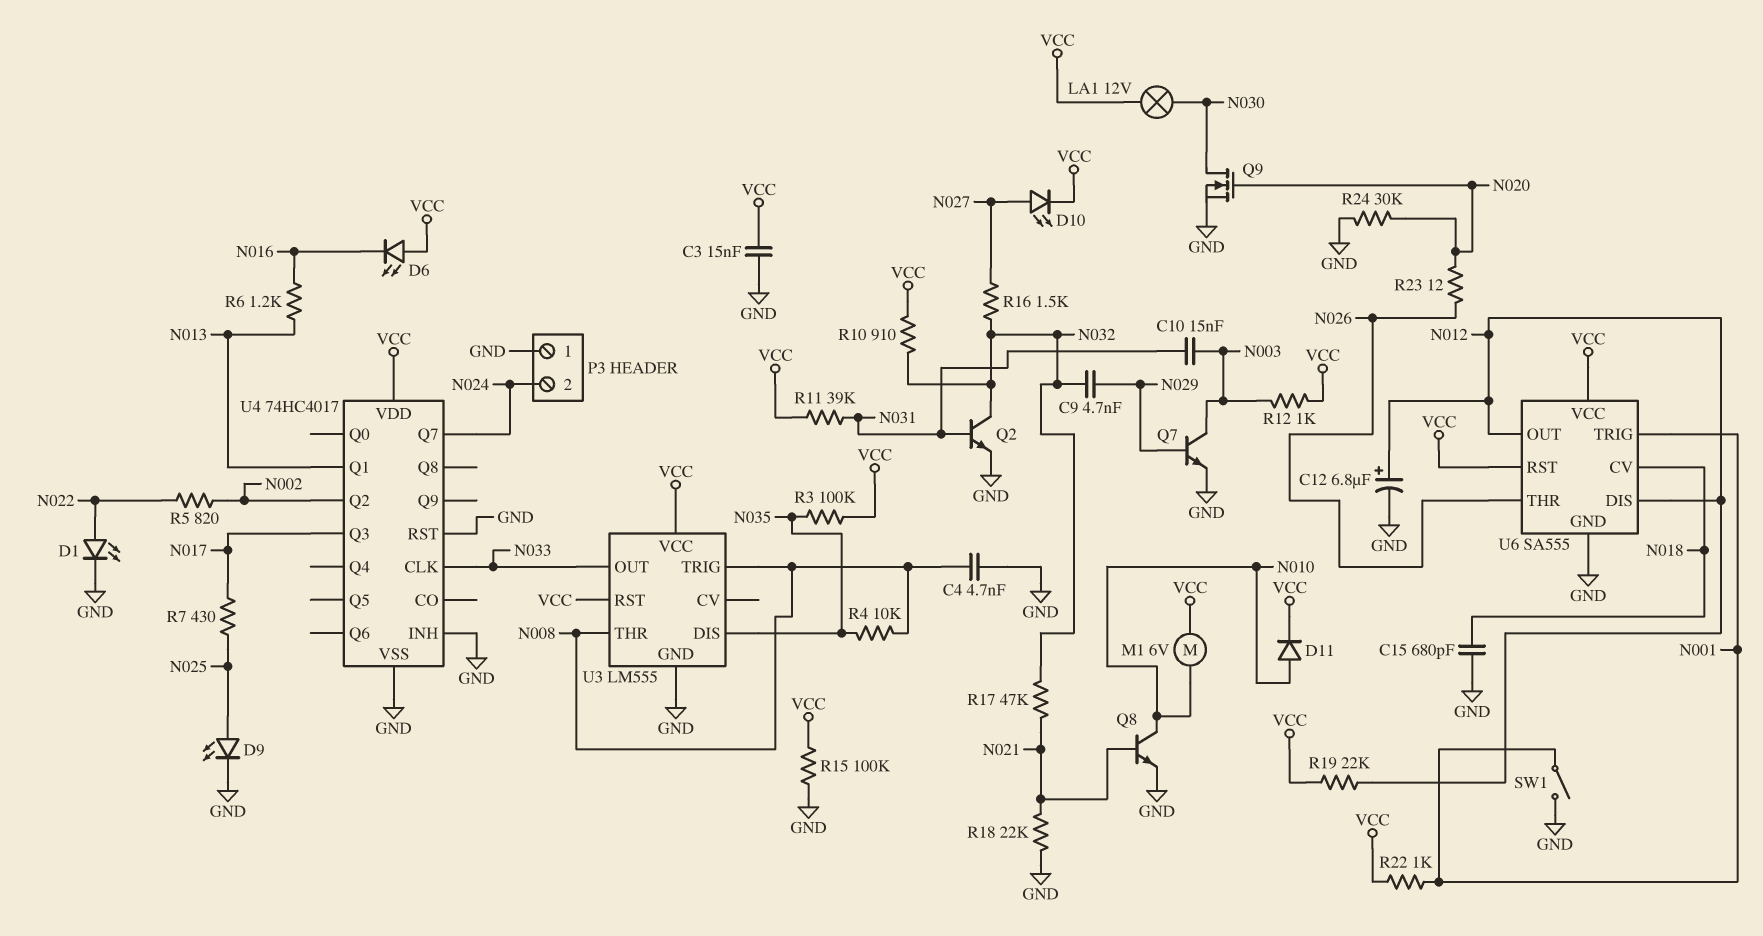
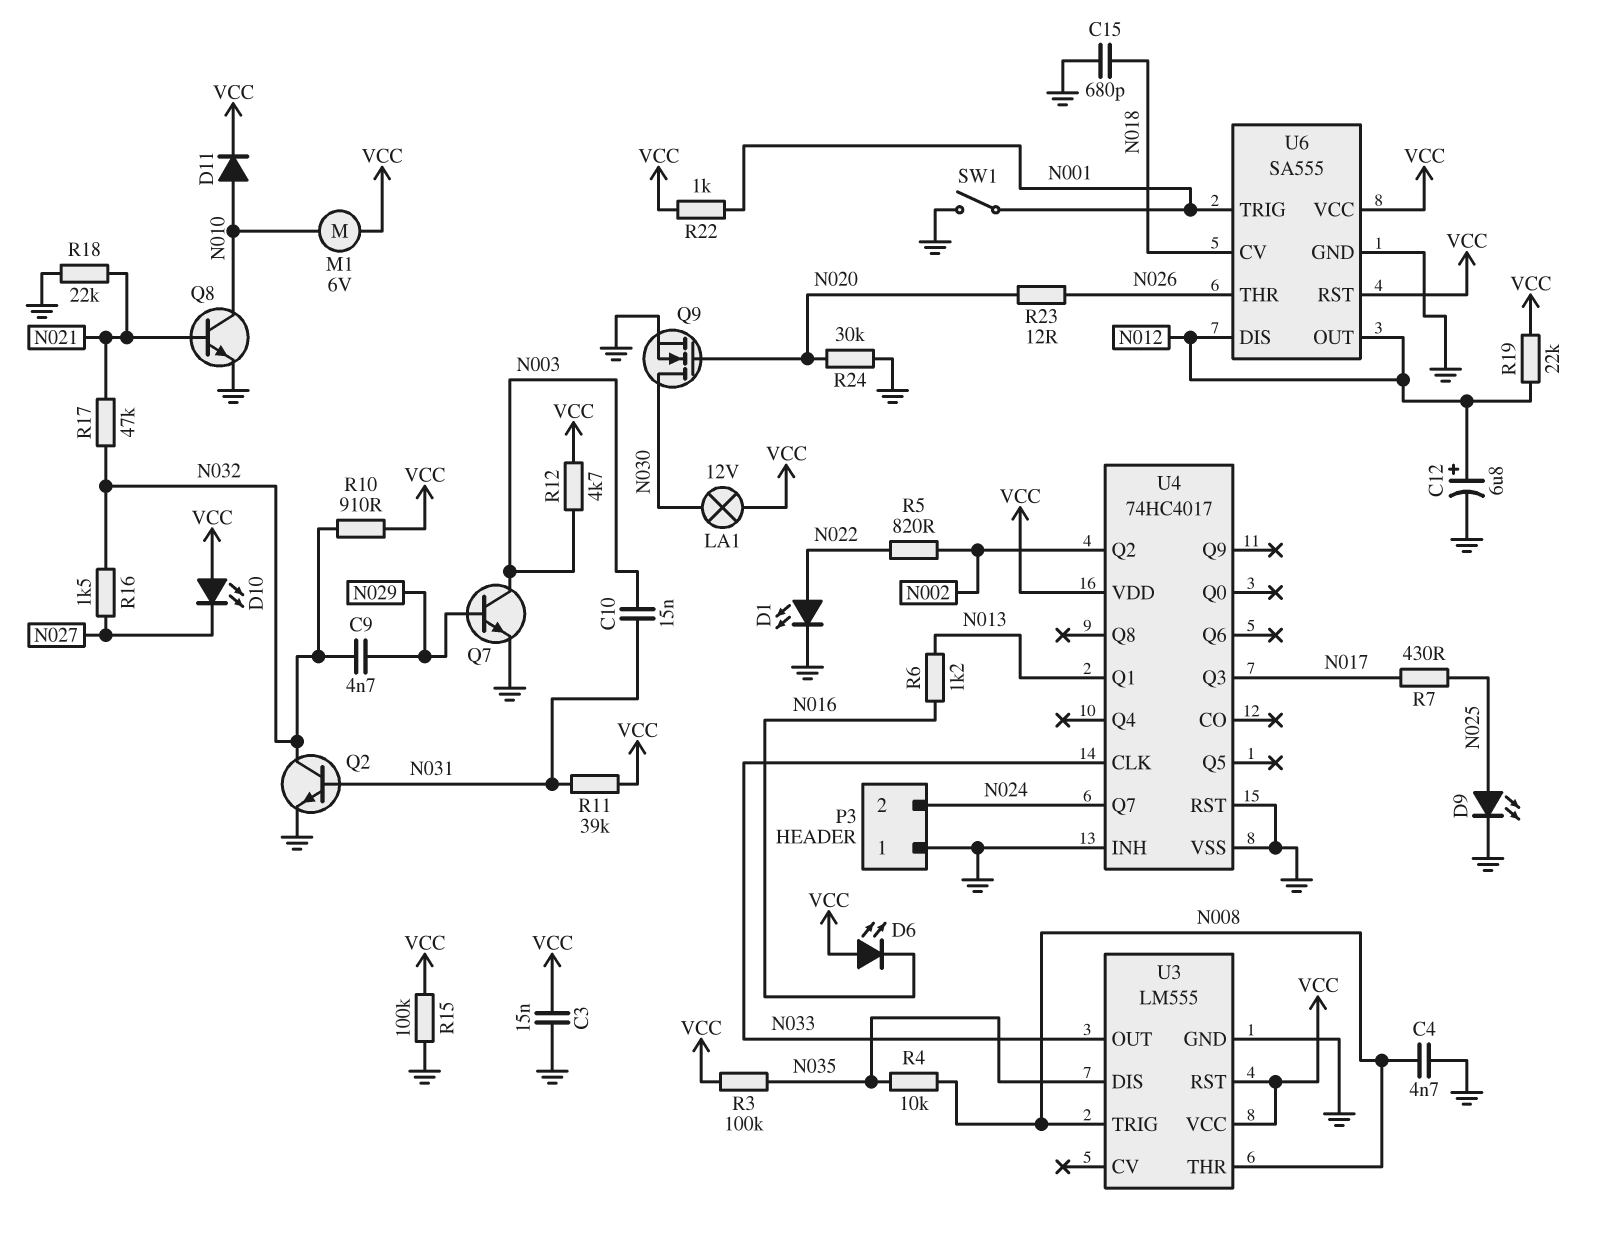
D10: LED (A N027, K VCC) -> LED (A VCC, K N027)
R12: 1k (N003, VCC) -> 4.7k (N003, VCC)

